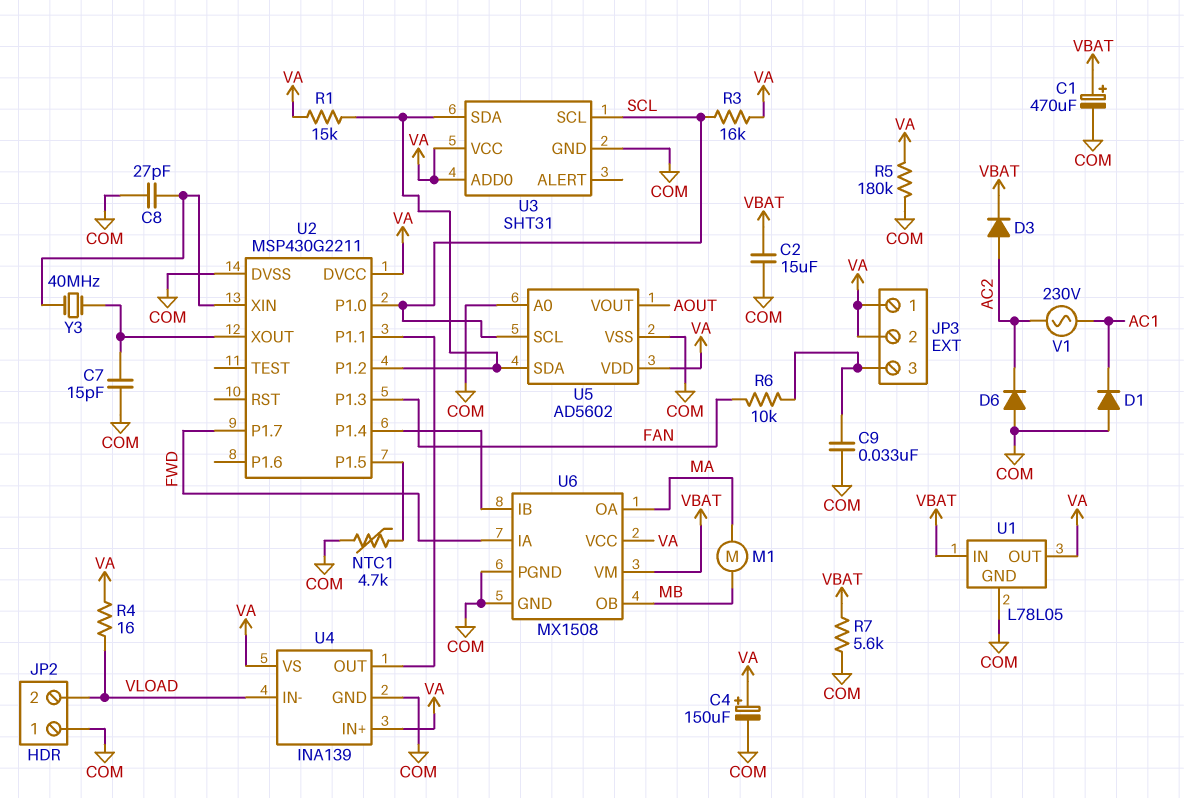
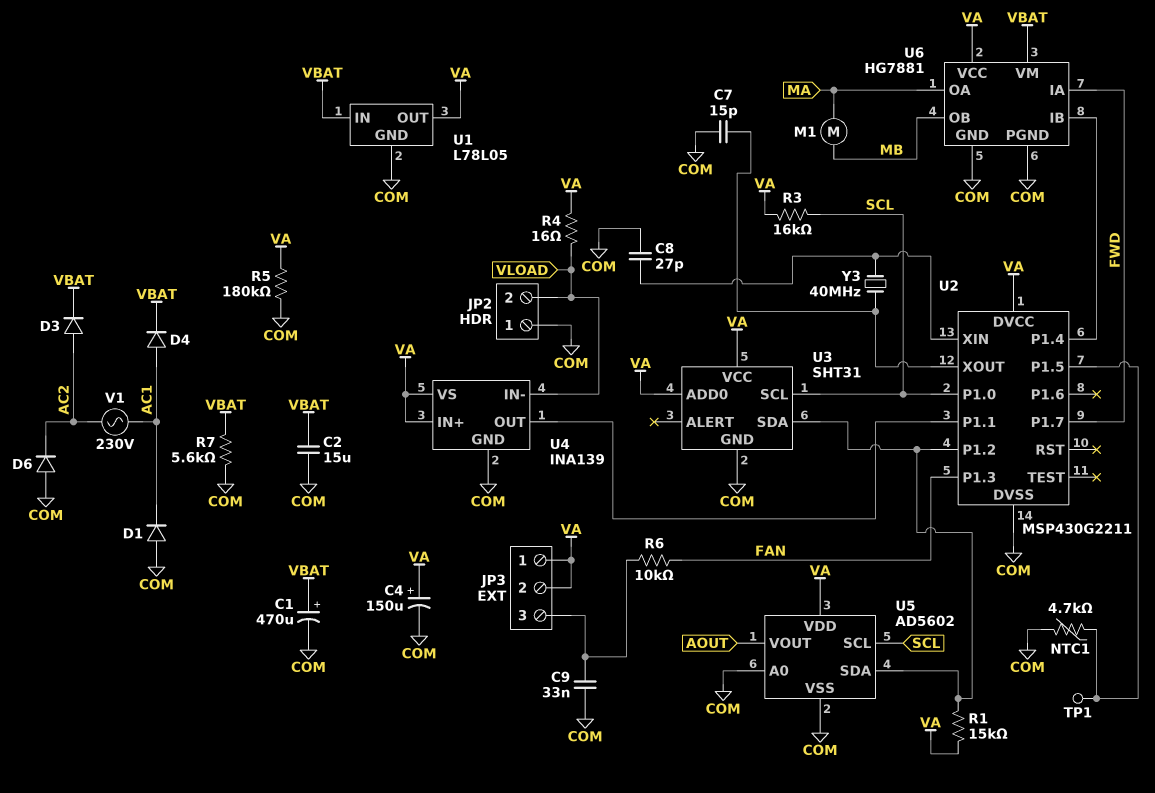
D4: none -> diode (A AC1, K VBAT)
TP1: none -> test point (U2/P1.5)
U6: MX1508 -> HG7881

